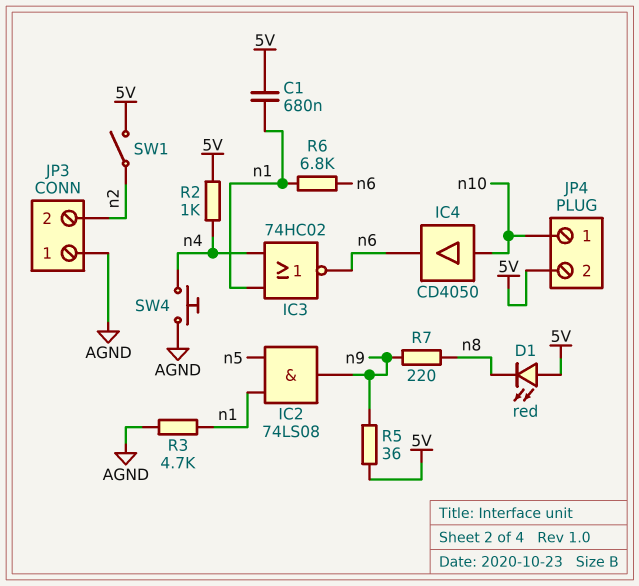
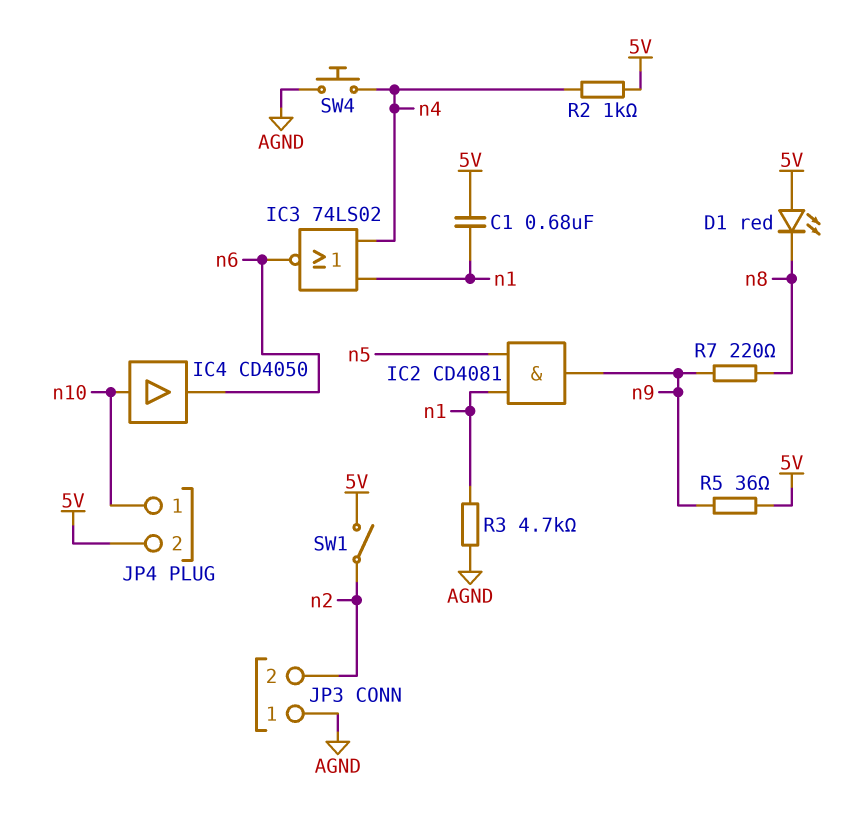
IC2: AND 74LS08 (in n1, in n5, out n9) -> AND CD4081 (in n1, in n5, out n9)
IC3: NOR 74HC02 (in n1, in n4, out n6) -> NOR 74LS02 (in n1, in n4, out n6)
R6: 6.8k (n1, n6) -> none

